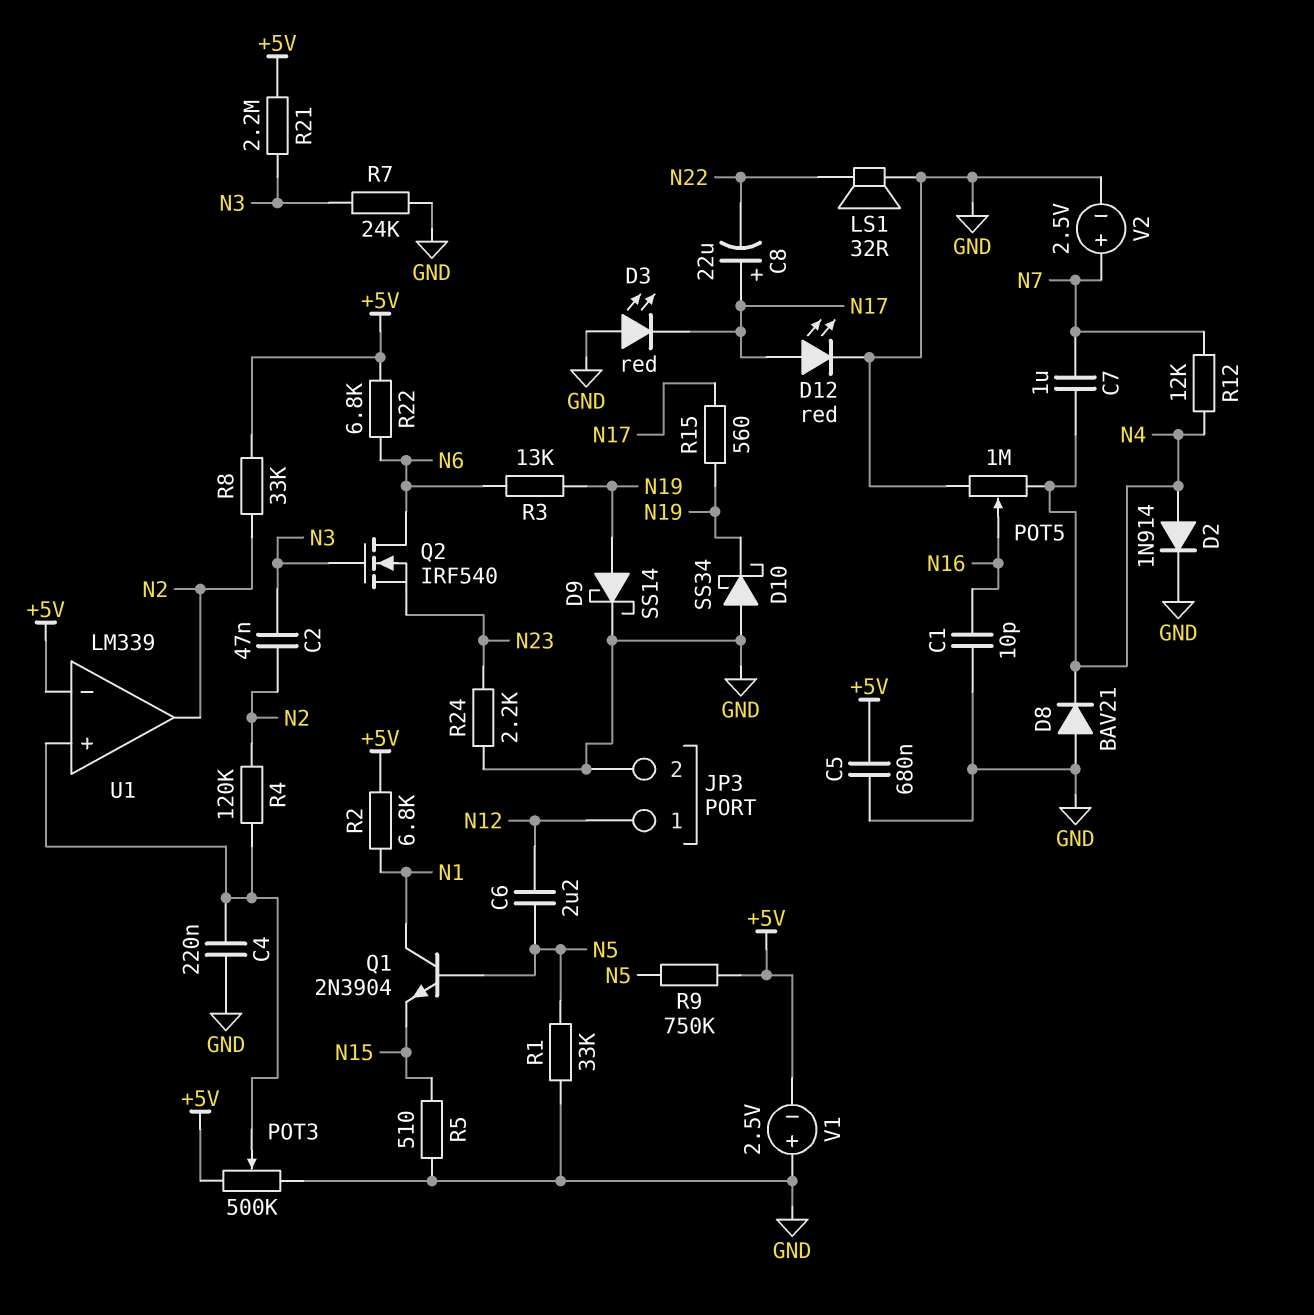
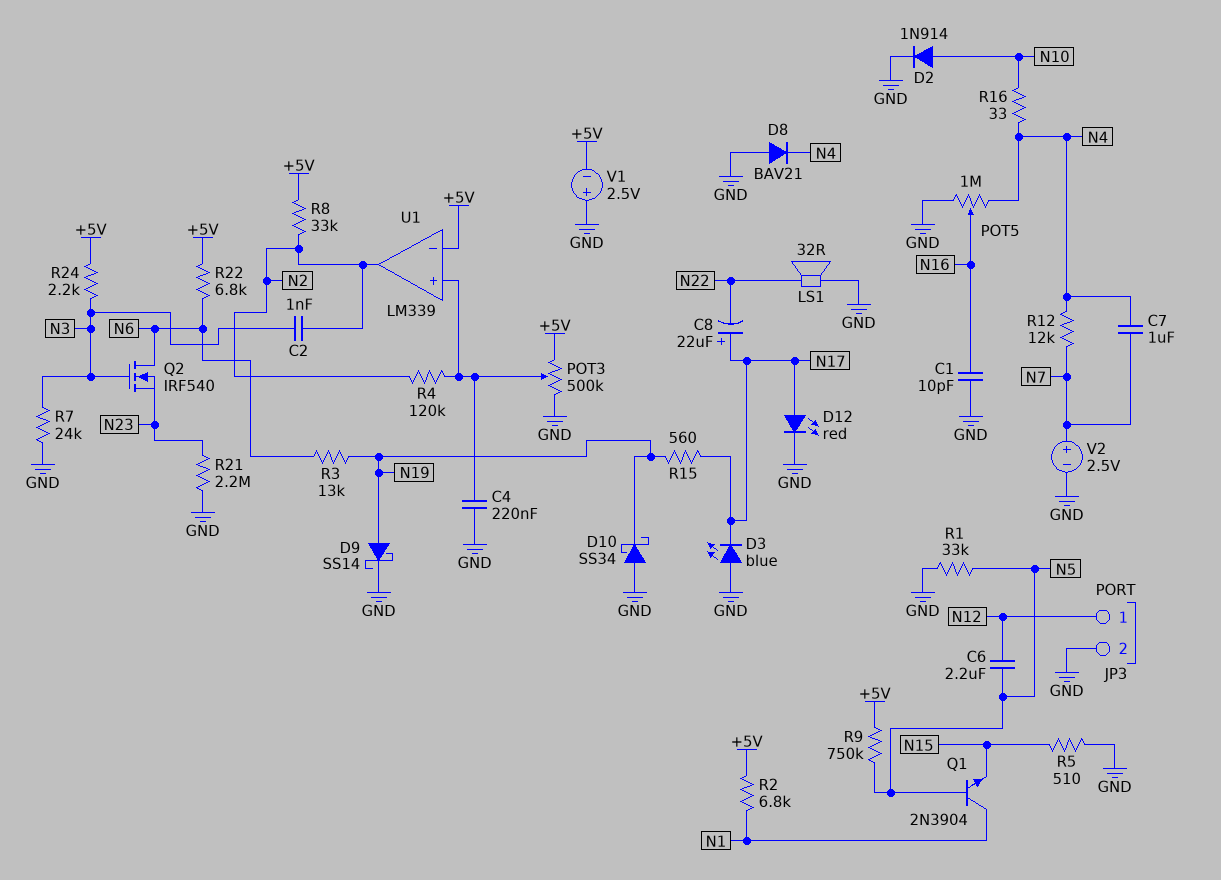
C2: 47nF (N2, N3) -> 1nF (N2, N3)
C5: 680nF (+5V, GND) -> none
D2: diode 1N914 (A N4, K GND) -> diode 1N914 (A N10, K GND)
D3: LED red (A GND, K N17) -> LED blue (A GND, K N17)
R16: none -> 33 (N4, N10)
R21: 2.2M (+5V, N3) -> 2.2M (GND, N23)
R24: 2.2k (GND, N23) -> 2.2k (+5V, N3)

